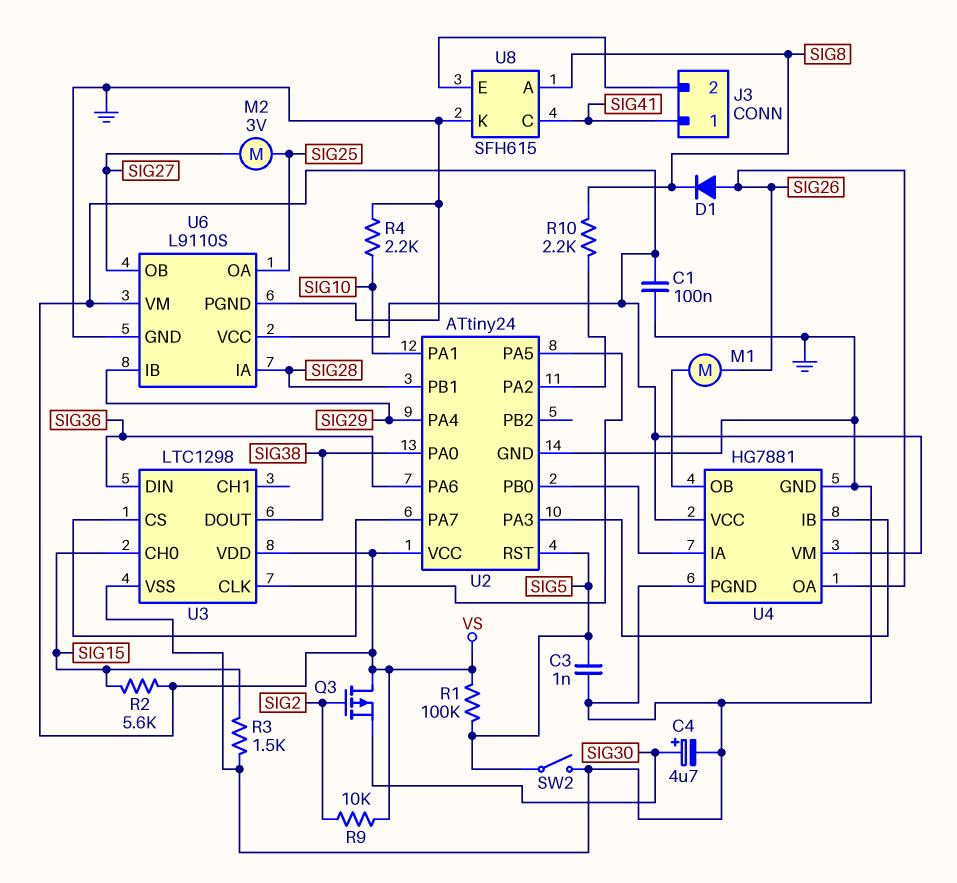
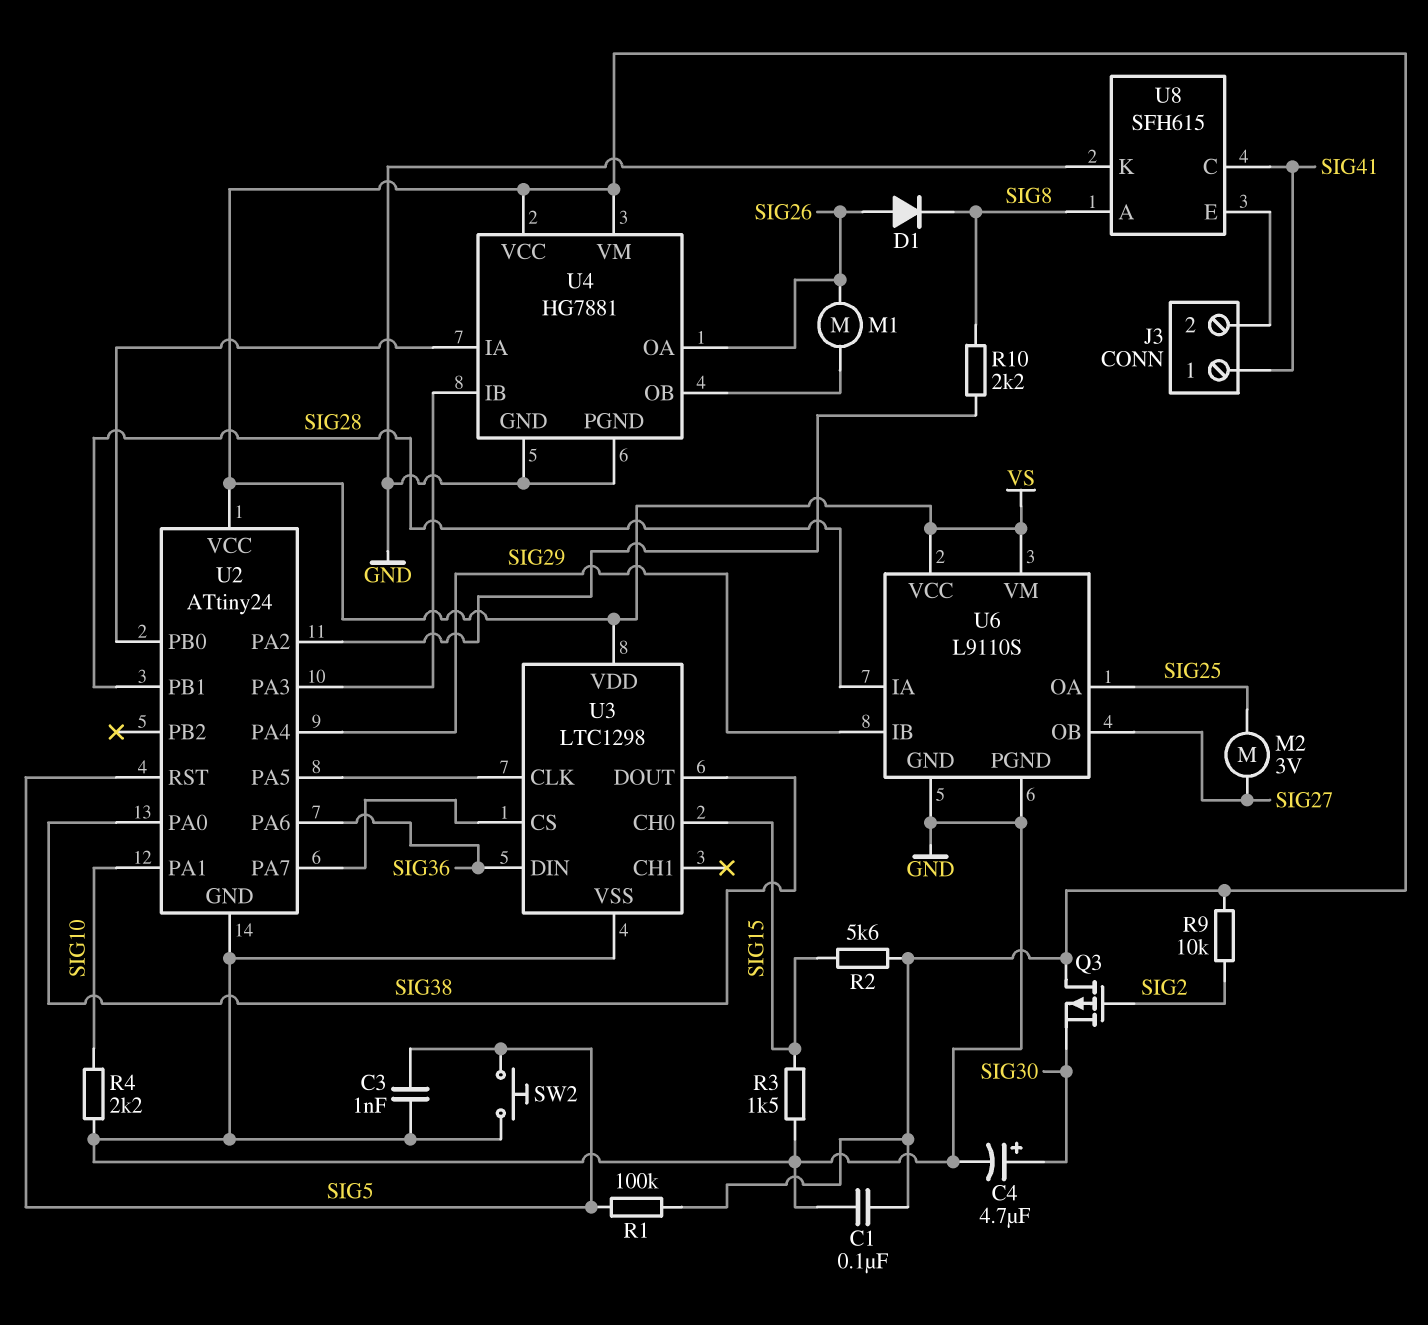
SW2: switch (GND, SIG5) -> button (GND, SIG5)

